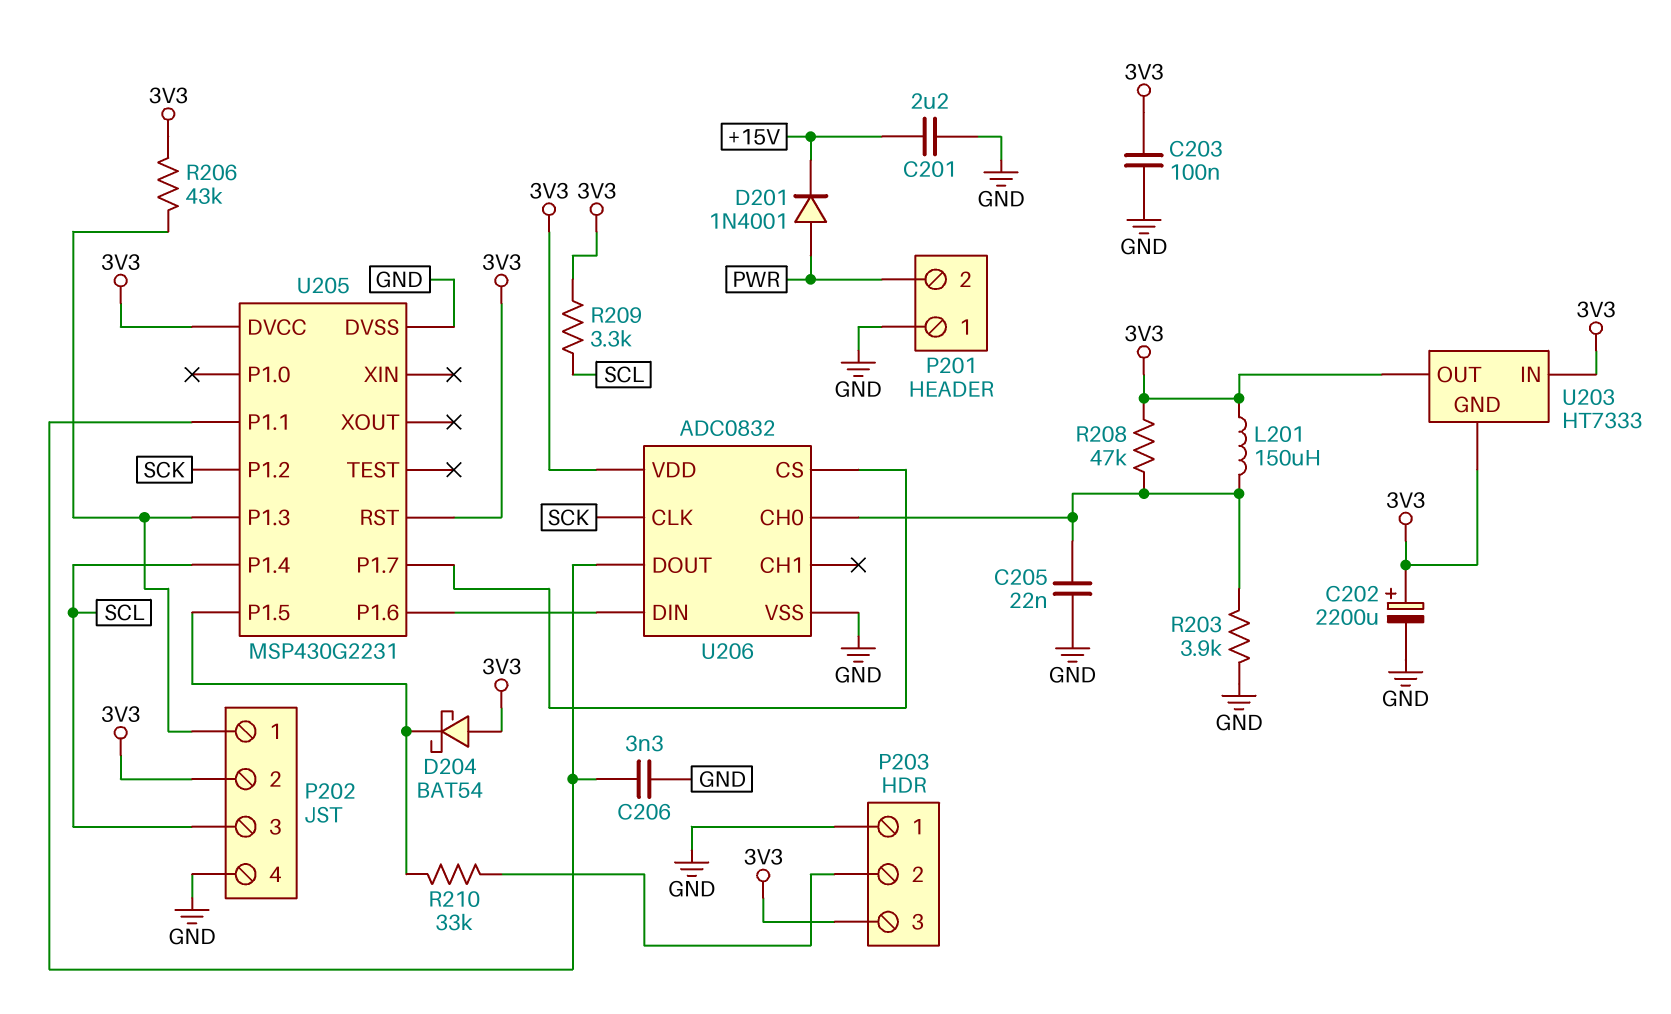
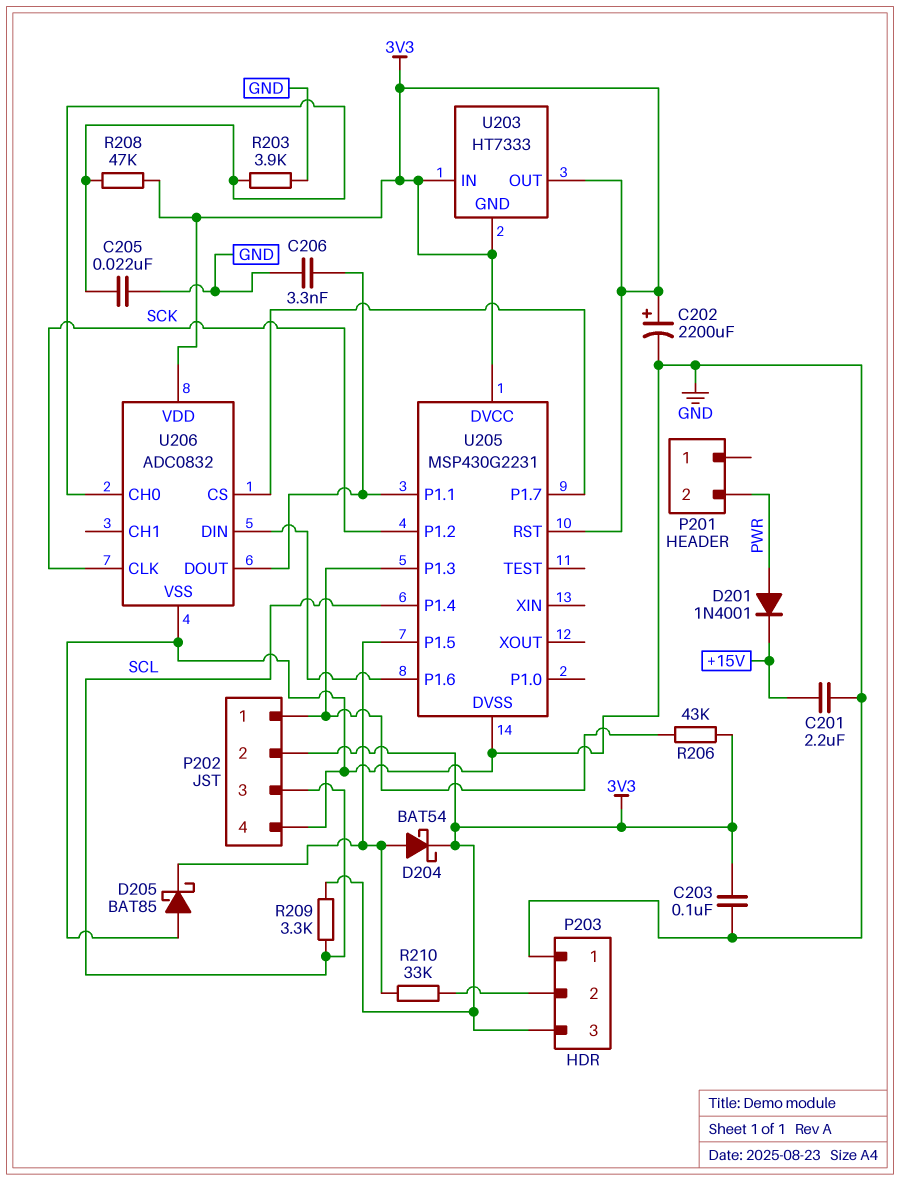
D204: schottky BAT54 (A 3V3, K U205/P1.5) -> schottky BAT54 (A U205/P1.5, K 3V3)
D205: none -> schottky BAT85 (A GND, K U205/P1.5)
L201: 150uH (3V3, U206/CH0) -> none
P201 pin 1: GND -> none

